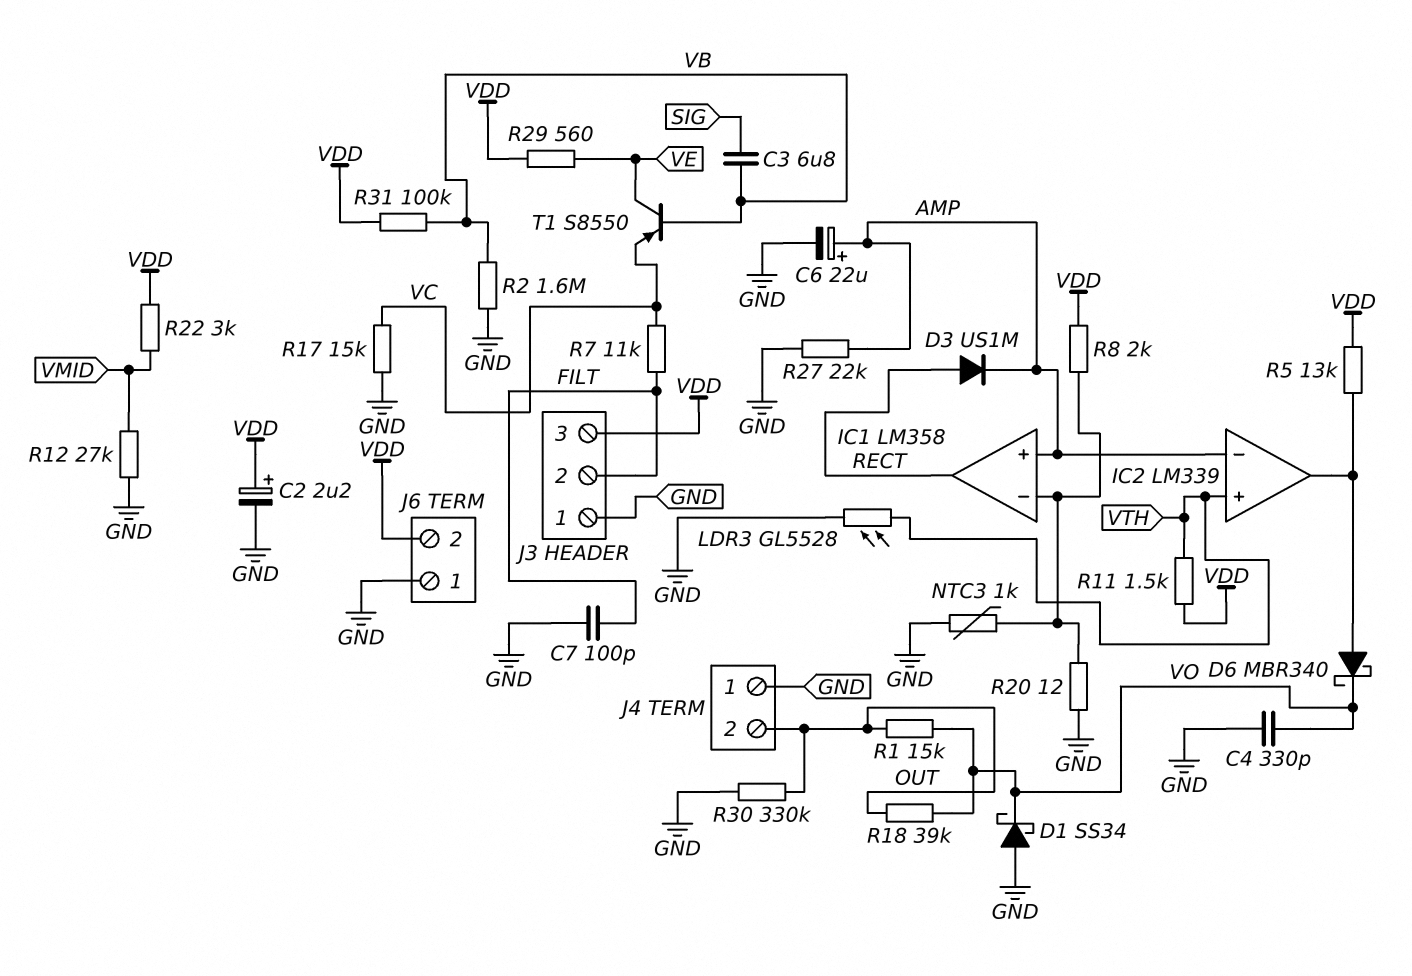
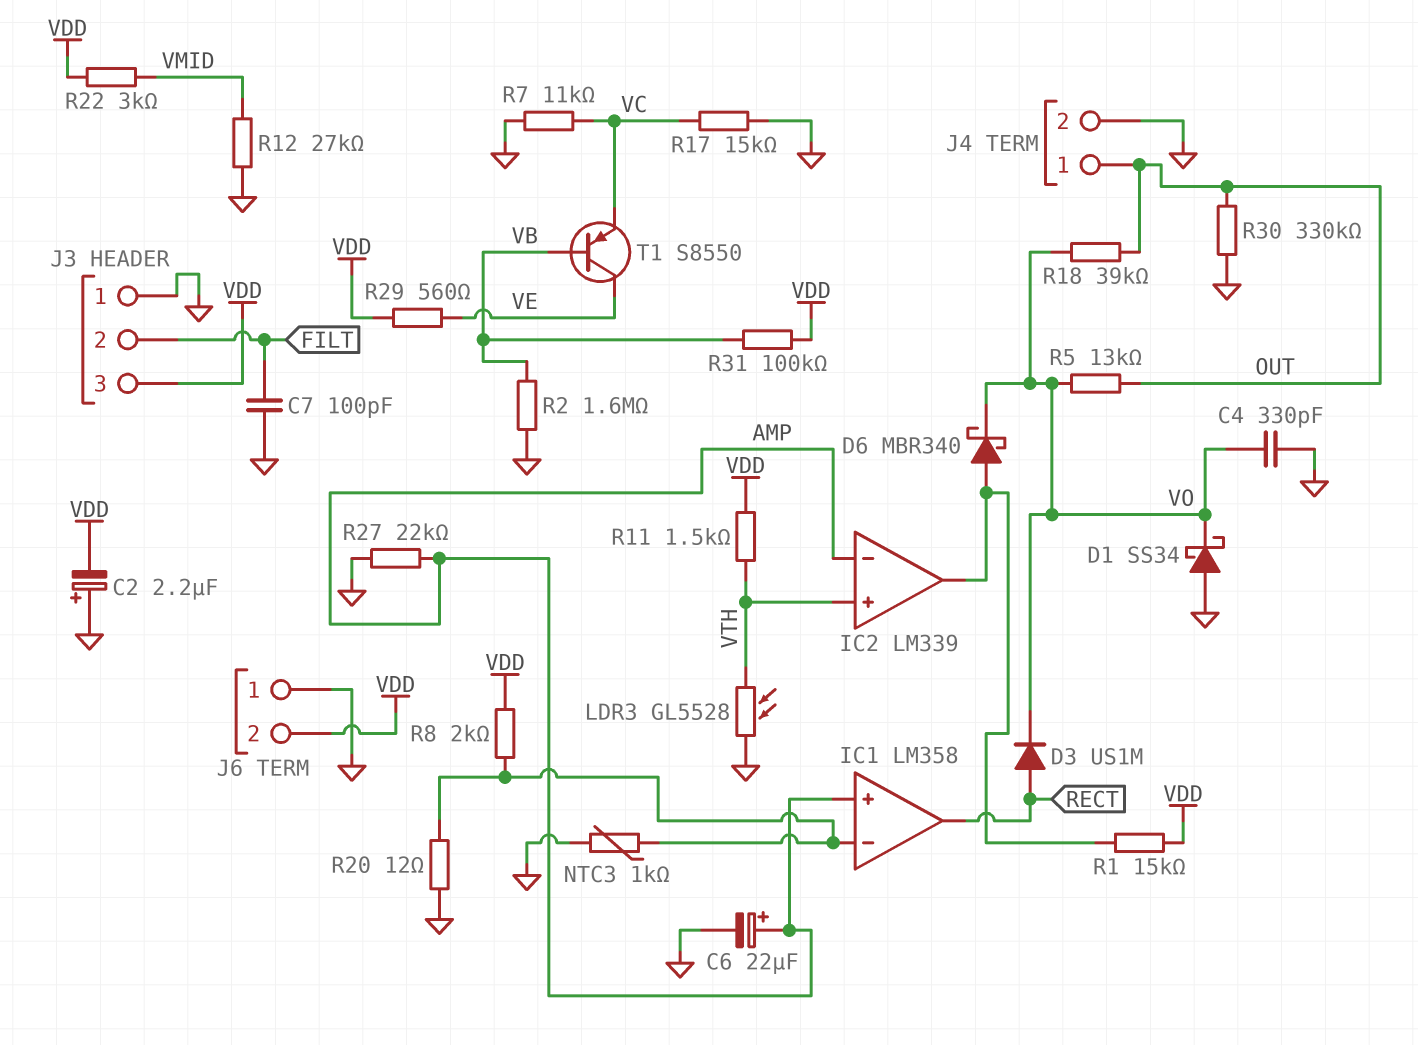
C2: 2.2uF (plus VDD, minus GND) -> 2.2uF (plus GND, minus VDD)
C3: 6.8uF (SIG, VB) -> none
D3: diode US1M (A RECT, K AMP) -> diode US1M (A RECT, K VO)
J4 pin 1: GND -> OUT
J4 pin 2: OUT -> GND
R1: 15k (OUT, VO) -> 15k (IC2/out, VDD)
R5: 13k (IC2/out, VDD) -> 13k (OUT, VO)
R7: 11k (FILT, VC) -> 11k (GND, VC)

